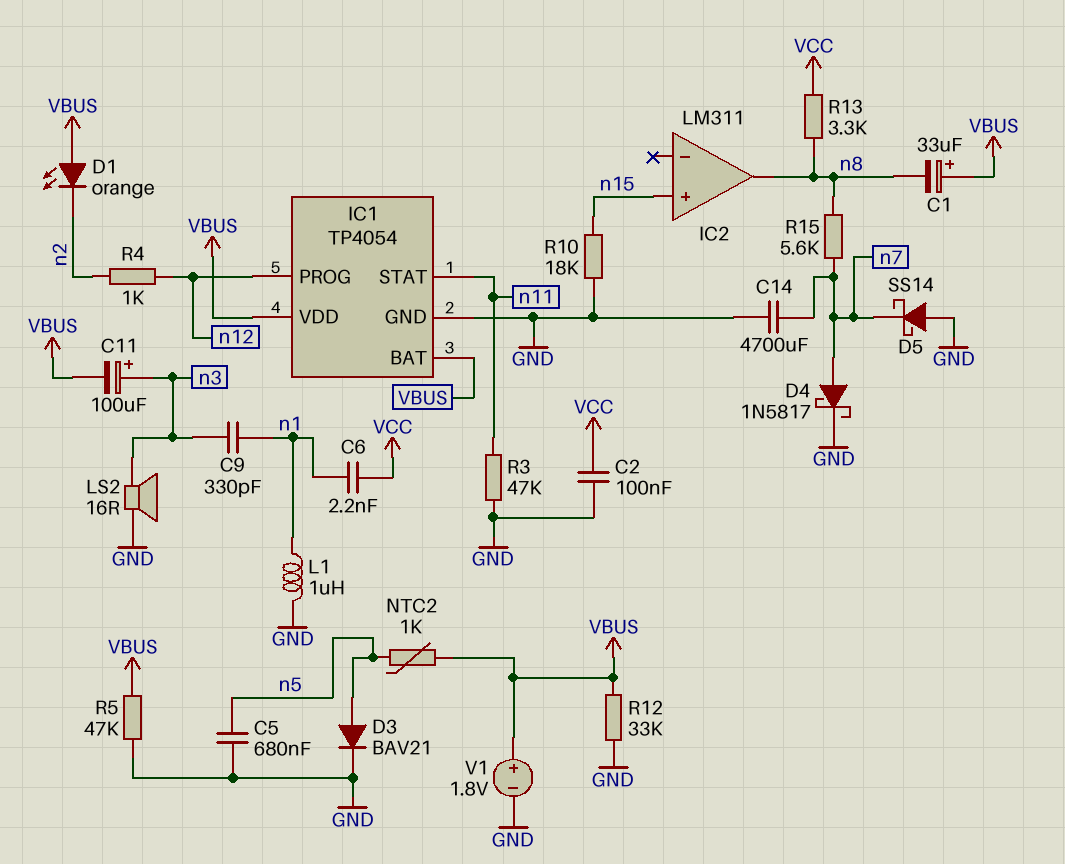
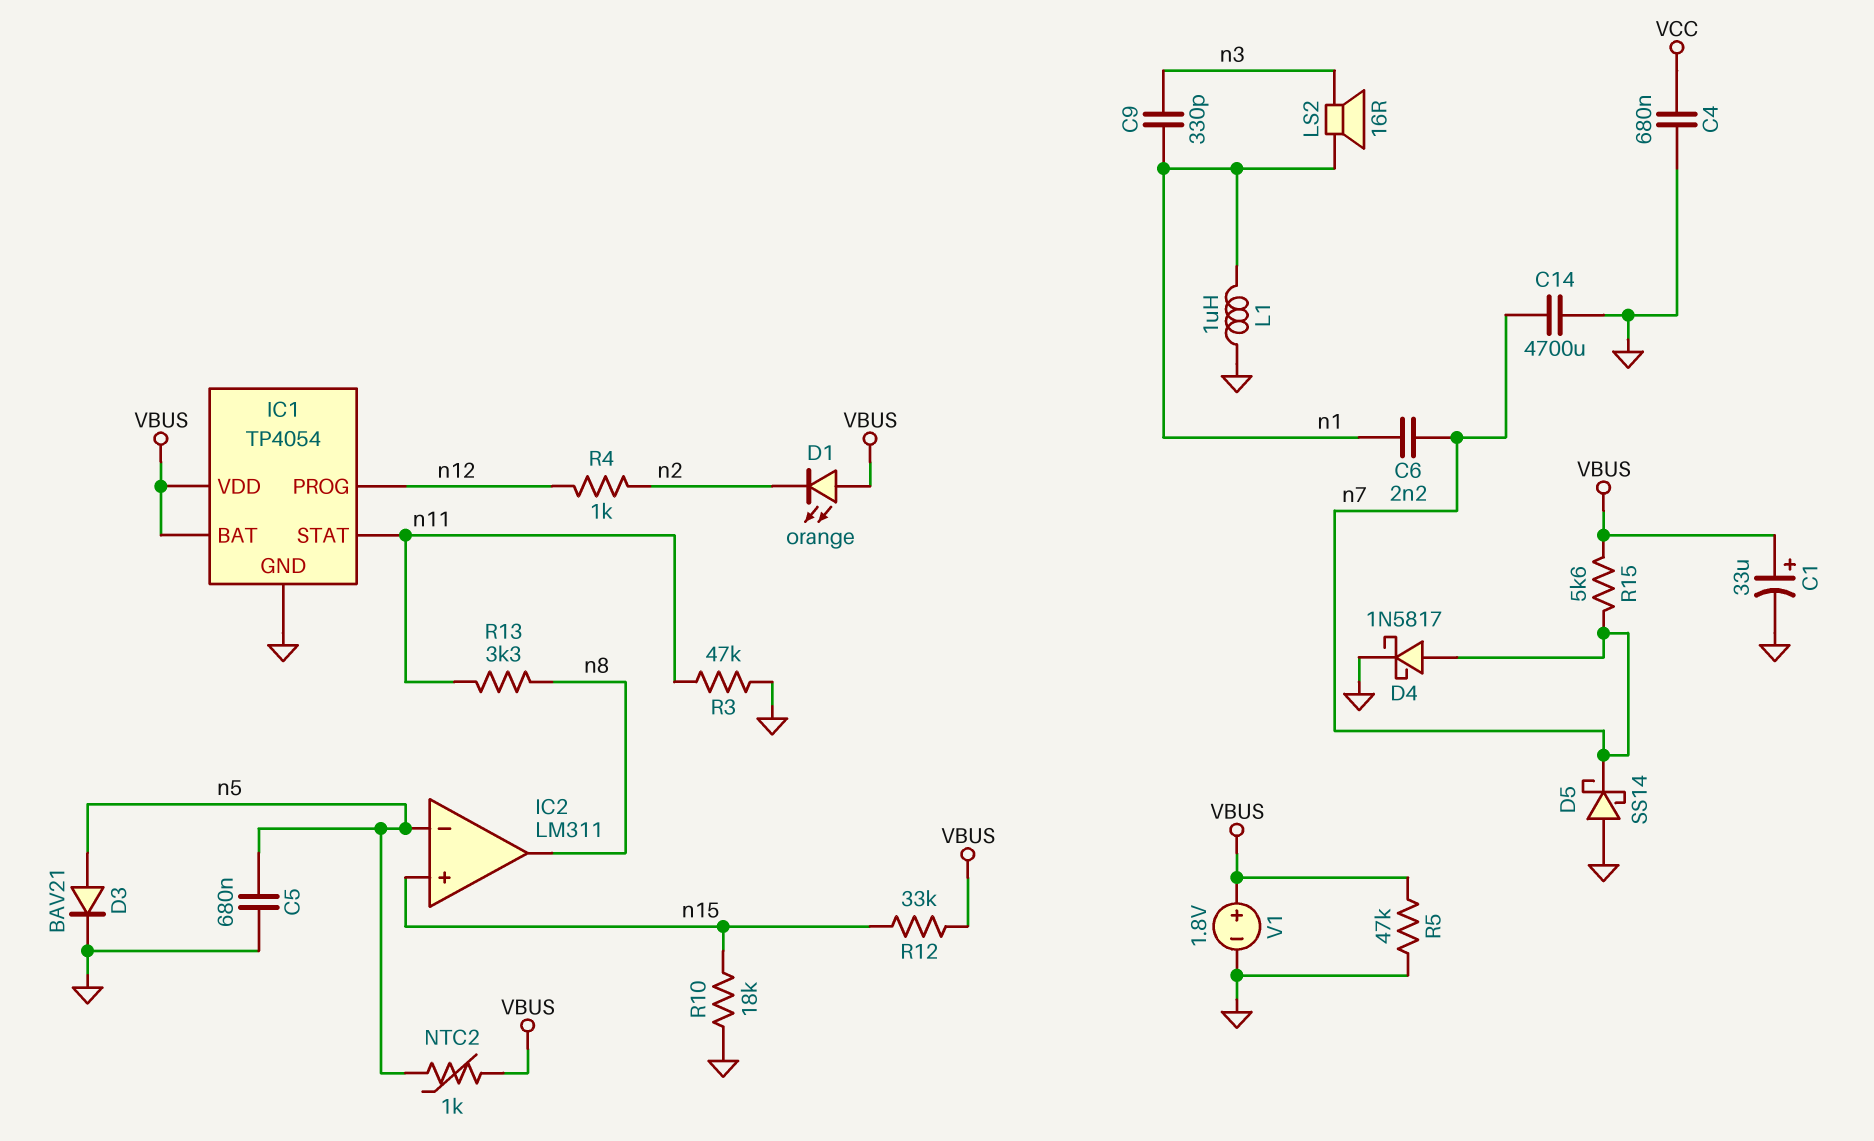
C1: 33uF (plus VBUS, minus n8) -> 33uF (plus VBUS, minus GND)
C2: 100nF (GND, VCC) -> none
C4: none -> 680nF (GND, VCC)
C6: 2.2nF (VCC, n1) -> 2.2nF (n1, n7)
C11: 100uF (plus n3, minus VBUS) -> none
IC2 pin in-: none -> n5
LS2: speaker 16R (GND, n3) -> speaker 16R (n1, n3)
R12: 33k (GND, VBUS) -> 33k (VBUS, n15)
R13: 3.3k (VCC, n8) -> 3.3k (n8, n11)
R15: 5.6k (n7, n8) -> 5.6k (VBUS, n7)

